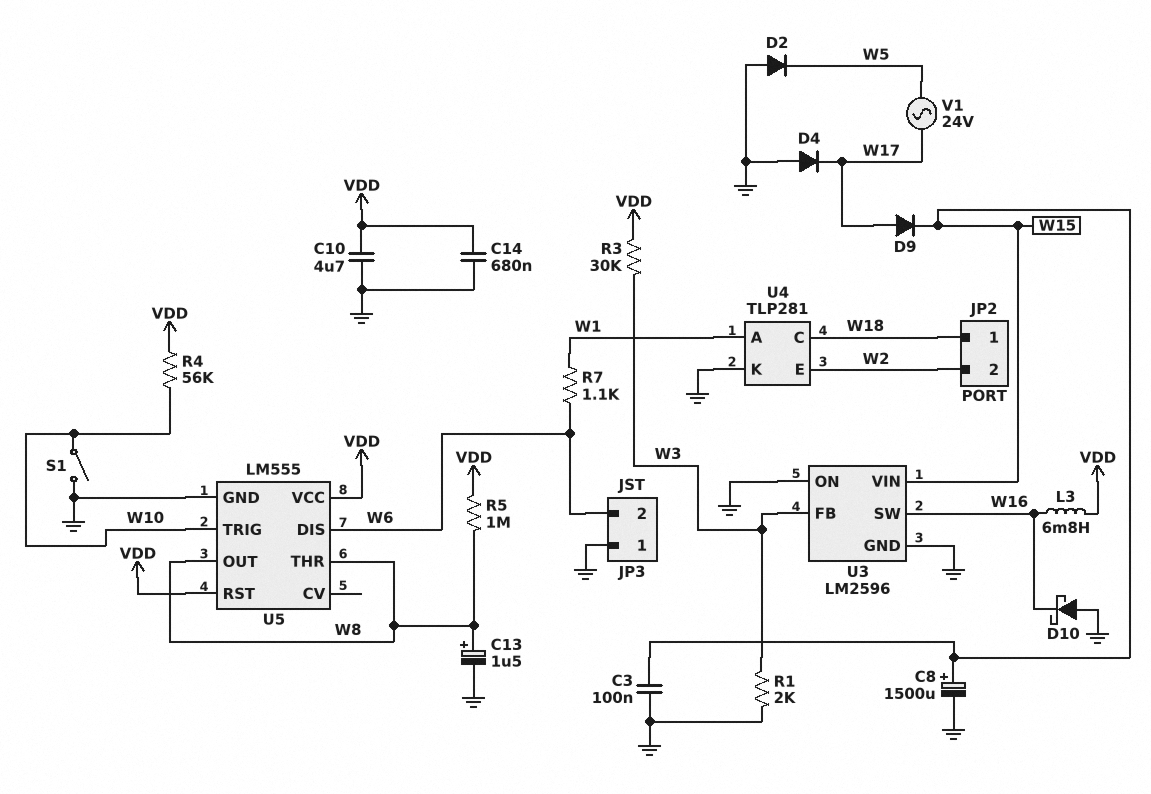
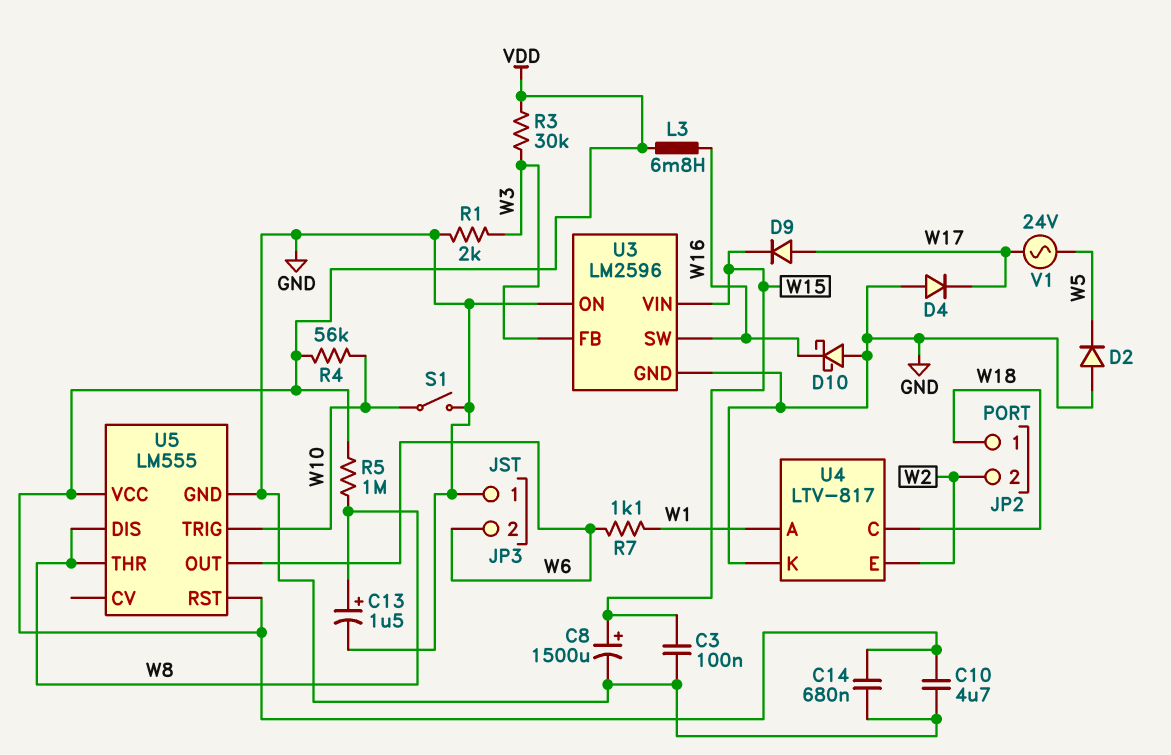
U4: TLP281 -> LTV-817
U5 pin DIS: W6 -> W8
U5 pin OUT: W8 -> W6

